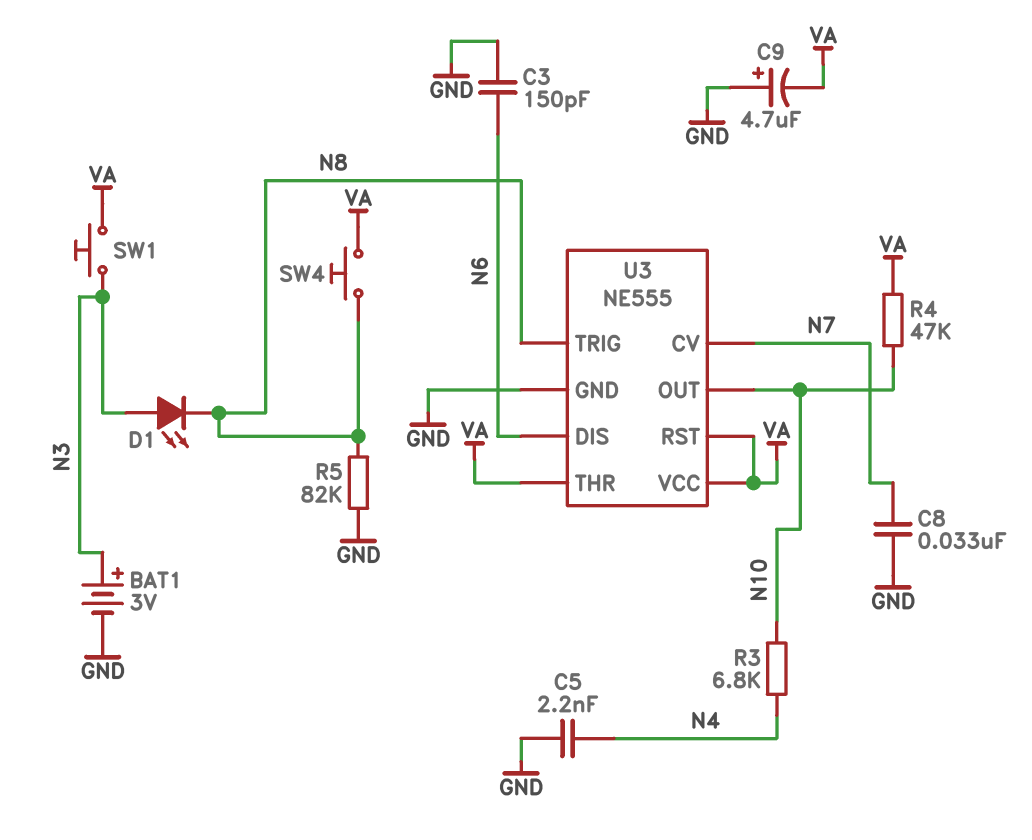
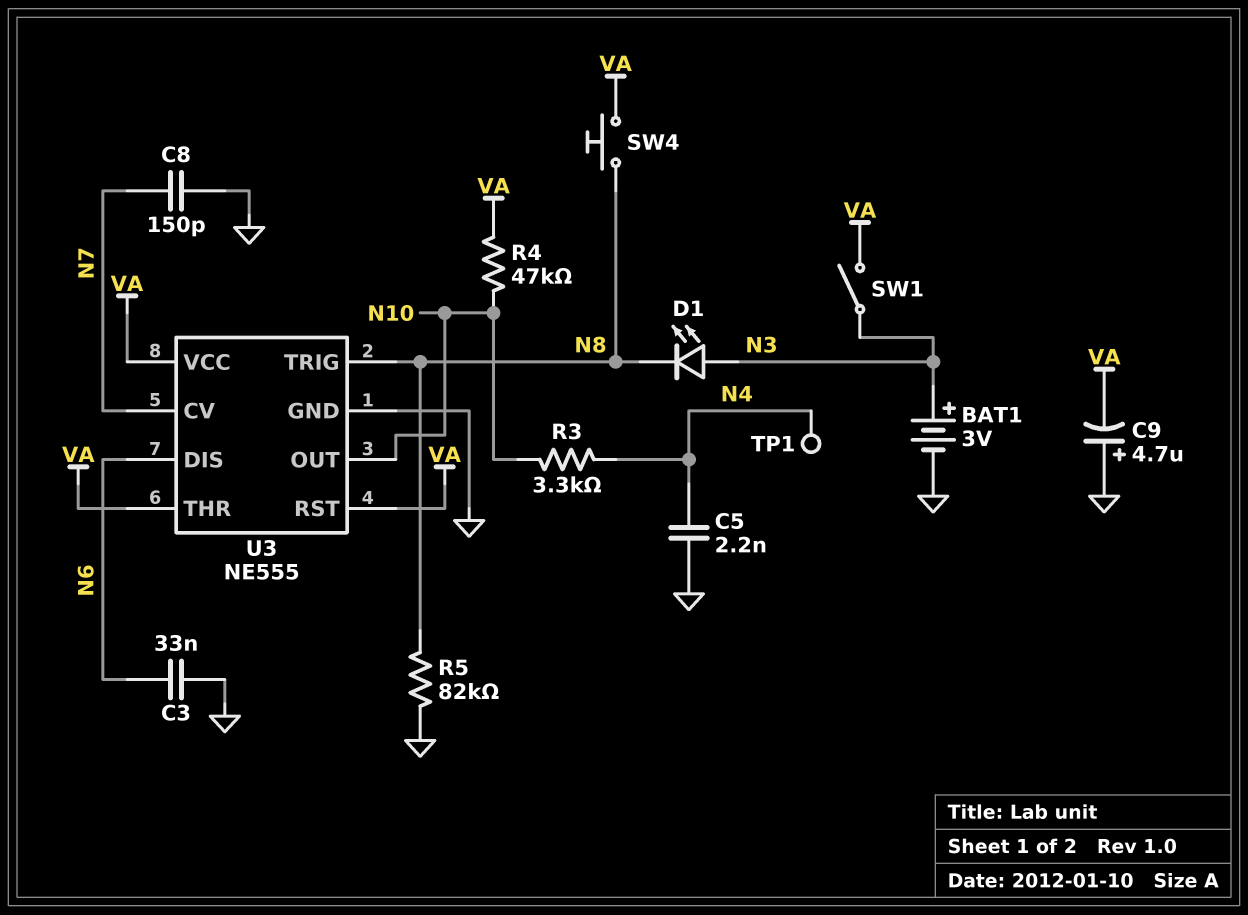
C3: 150pF (GND, N6) -> 33nF (GND, N6)
C8: 33nF (GND, N7) -> 150pF (GND, N7)
R3: 6.8k (N4, N10) -> 3.3k (N4, N10)
SW1: button (N3, VA) -> switch (N3, VA)
TP1: none -> test point (N4)

